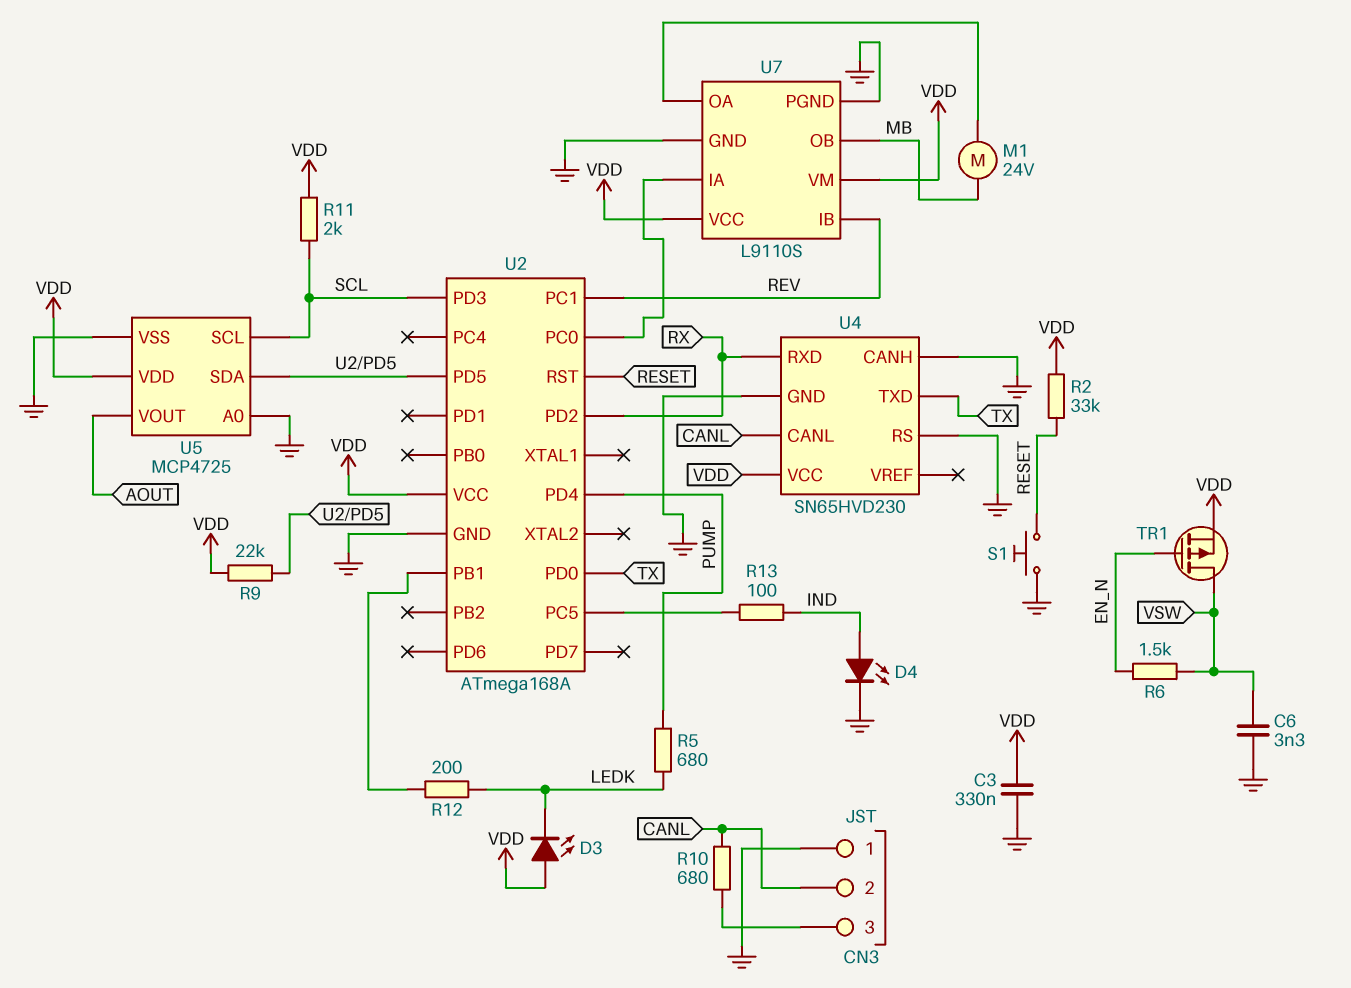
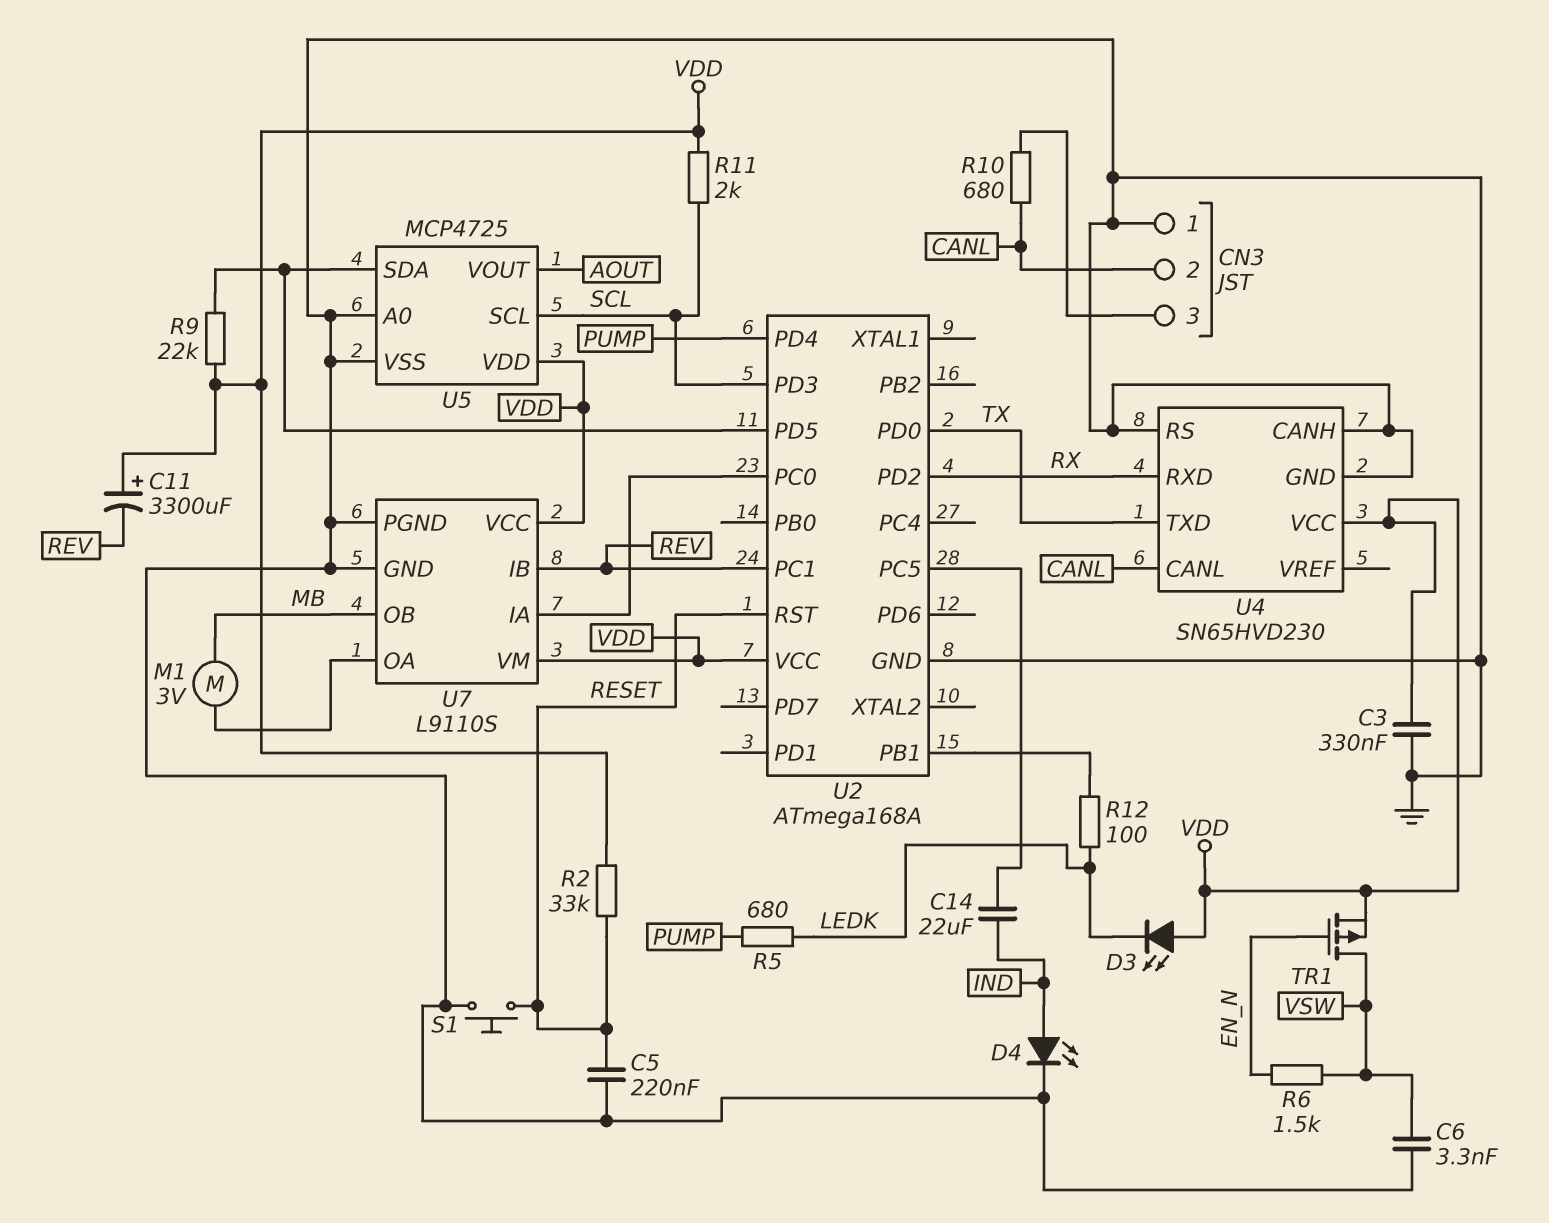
C5: none -> 220nF (GND, RESET)
C11: none -> 3300uF (plus VDD, minus REV)
C14: none -> 22uF (IND, U2/PC5)
M1: motor 24V (MB, U7/OA) -> motor 3V (MB, U7/OA)
R12: 200 (LEDK, U2/PB1) -> 100 (LEDK, U2/PB1)
R13: 100 (IND, U2/PC5) -> none

